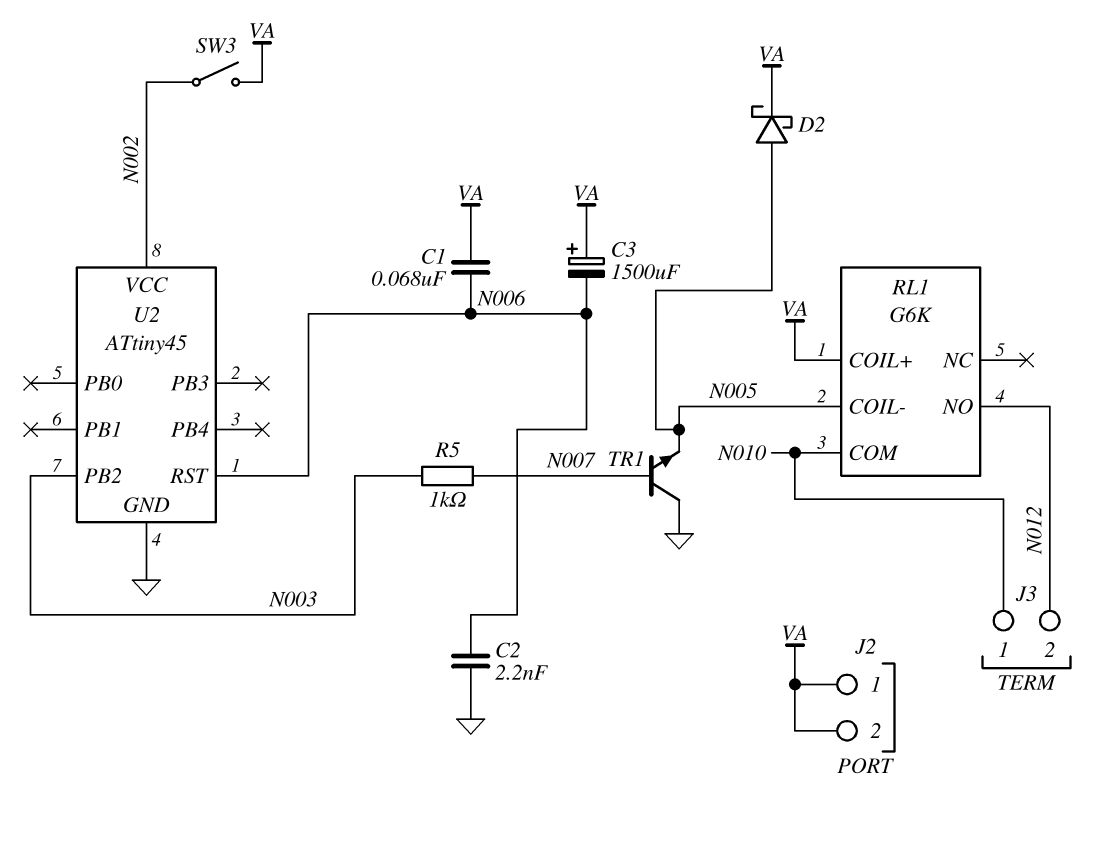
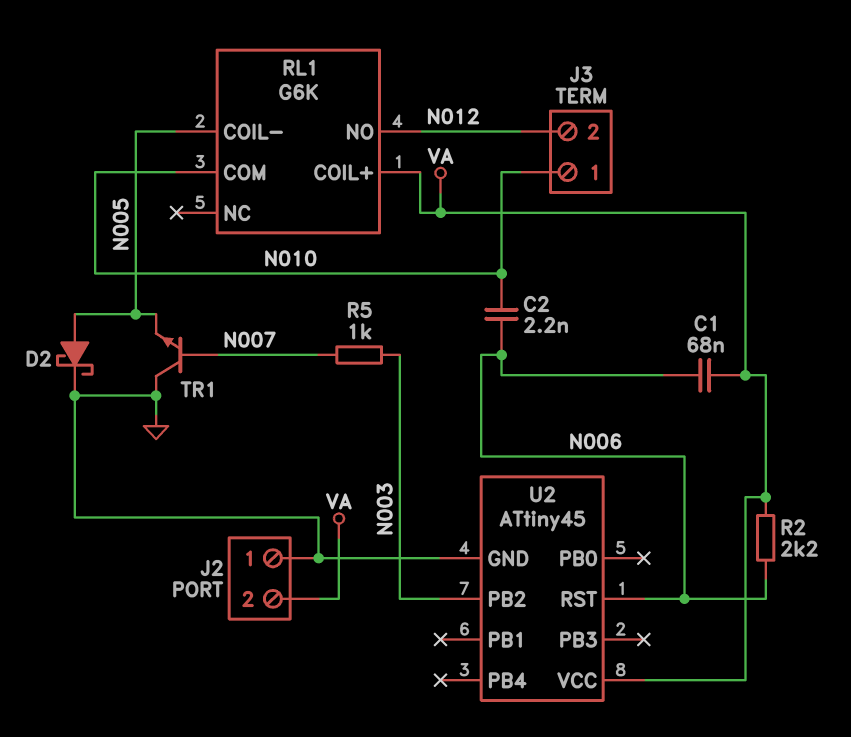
C2: 2.2nF (GND, N006) -> 2.2nF (N006, N010)
C3: 1500uF (plus VA, minus N006) -> none
D2: schottky (A N005, K VA) -> schottky (A N005, K GND)
J2 pin 1: VA -> GND
R2: none -> 2.2k (N006, VA)
SW3: switch (N002, VA) -> none
U2 pin VCC: N002 -> VA

